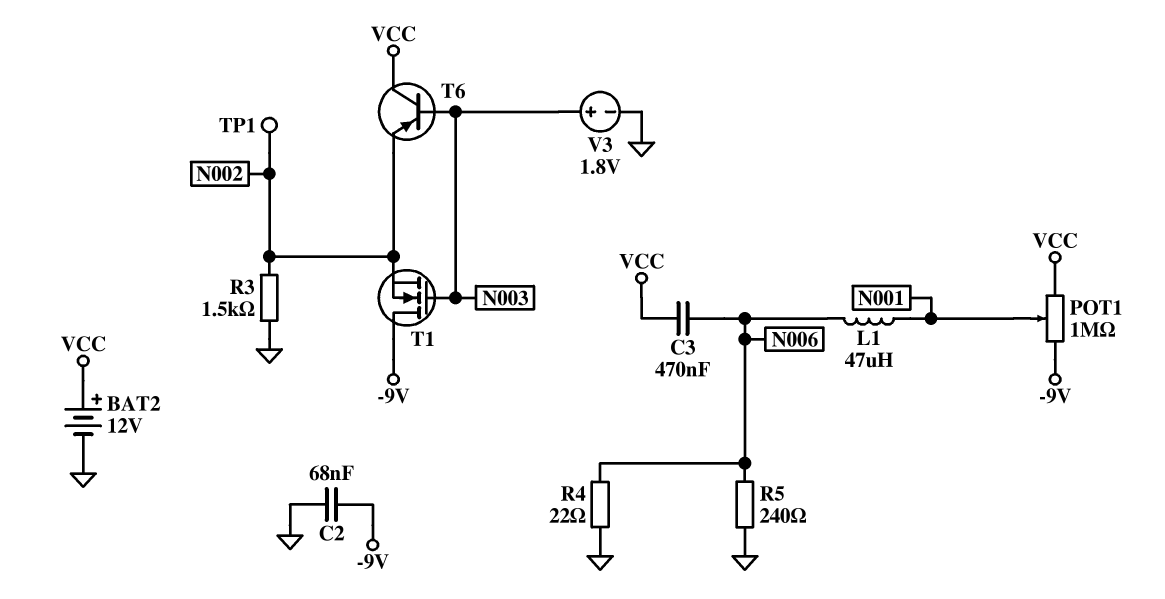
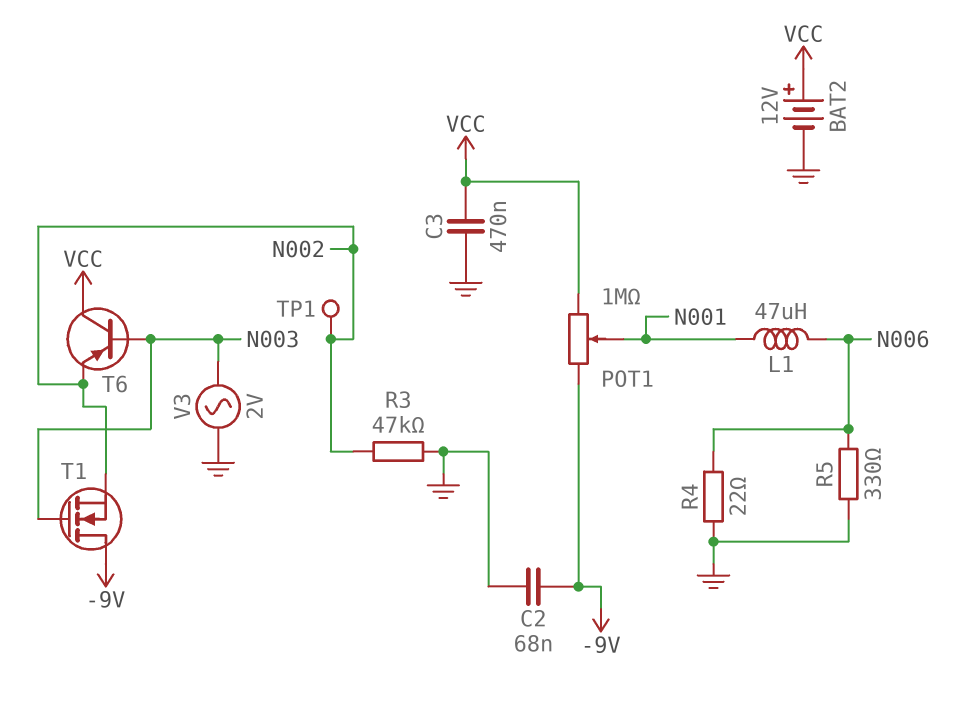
C3: 470nF (N006, VCC) -> 470nF (GND, VCC)
R3: 1.5k (GND, N002) -> 47k (GND, N002)
R5: 240 (GND, N006) -> 330 (GND, N006)
V3: 1.8V (plus N003, minus GND) -> AC 2V (GND, N003)

